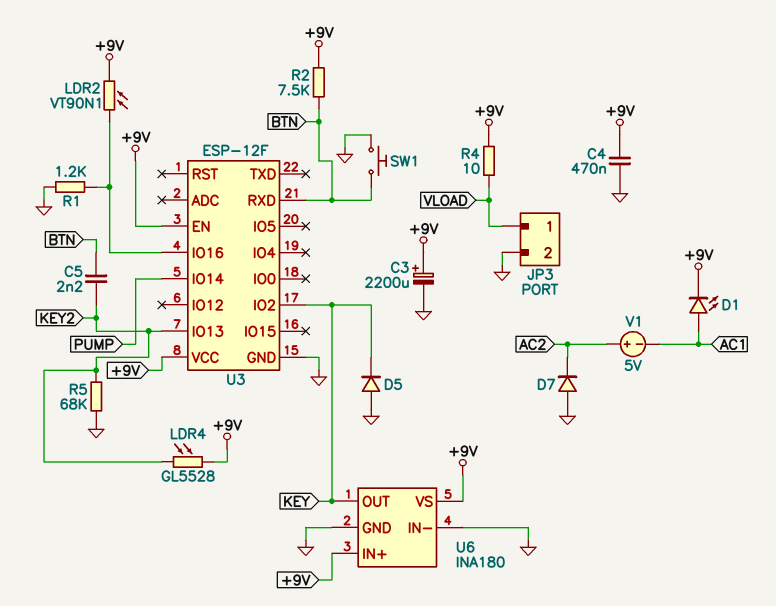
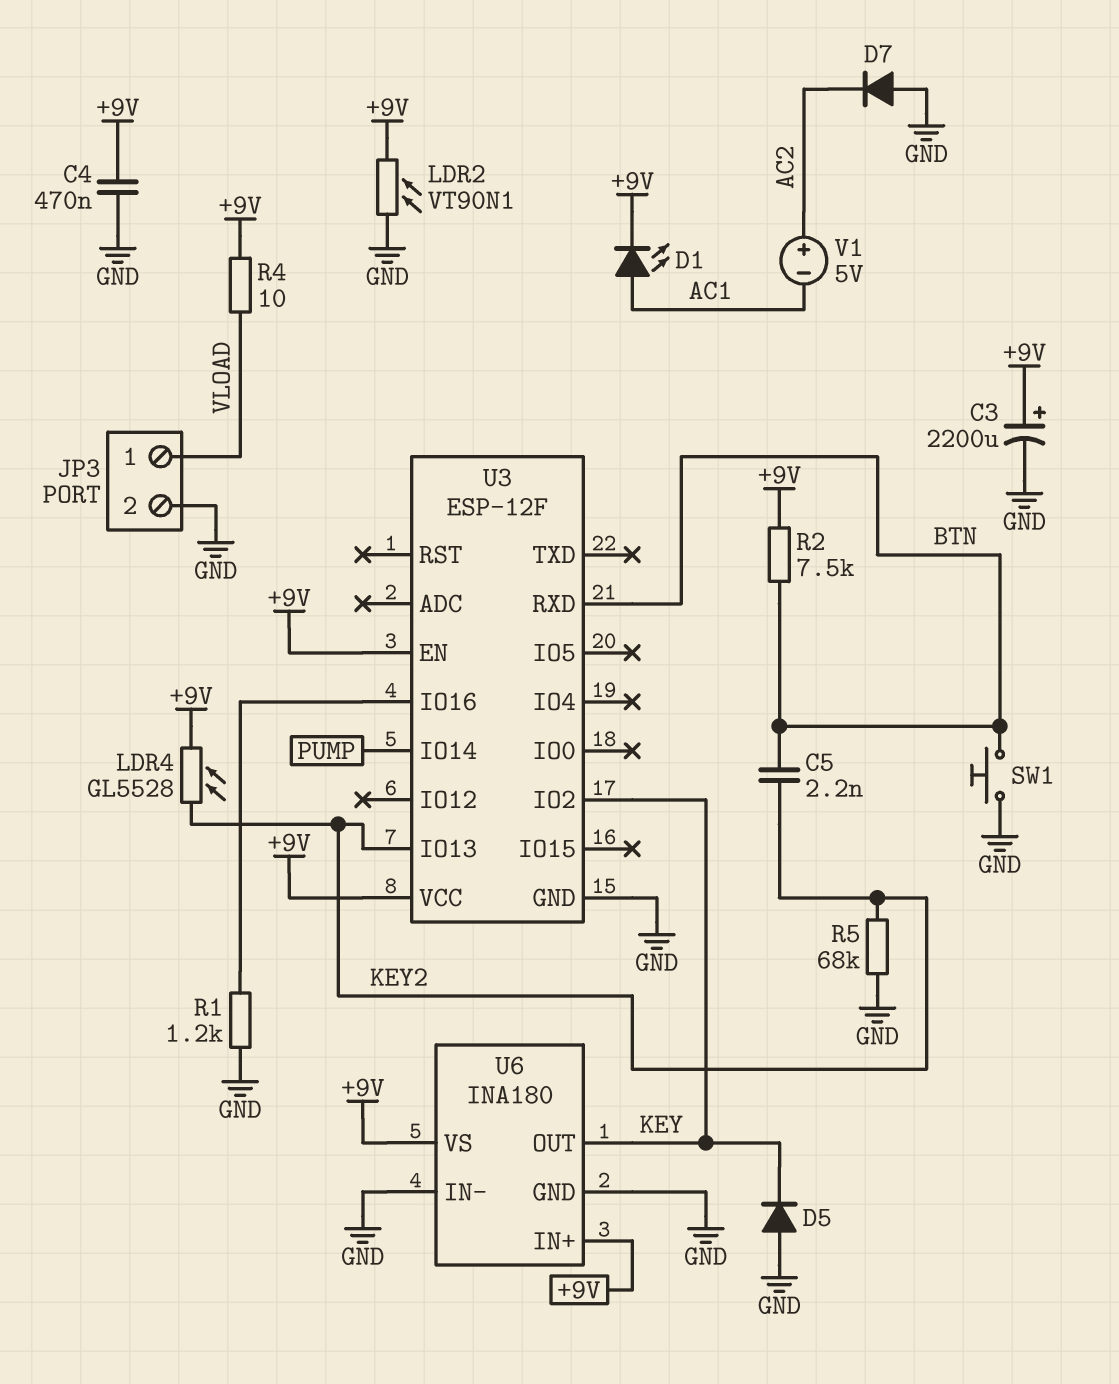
LDR2: VT90N1 (+9V, U3/IO16) -> VT90N1 (+9V, GND)

